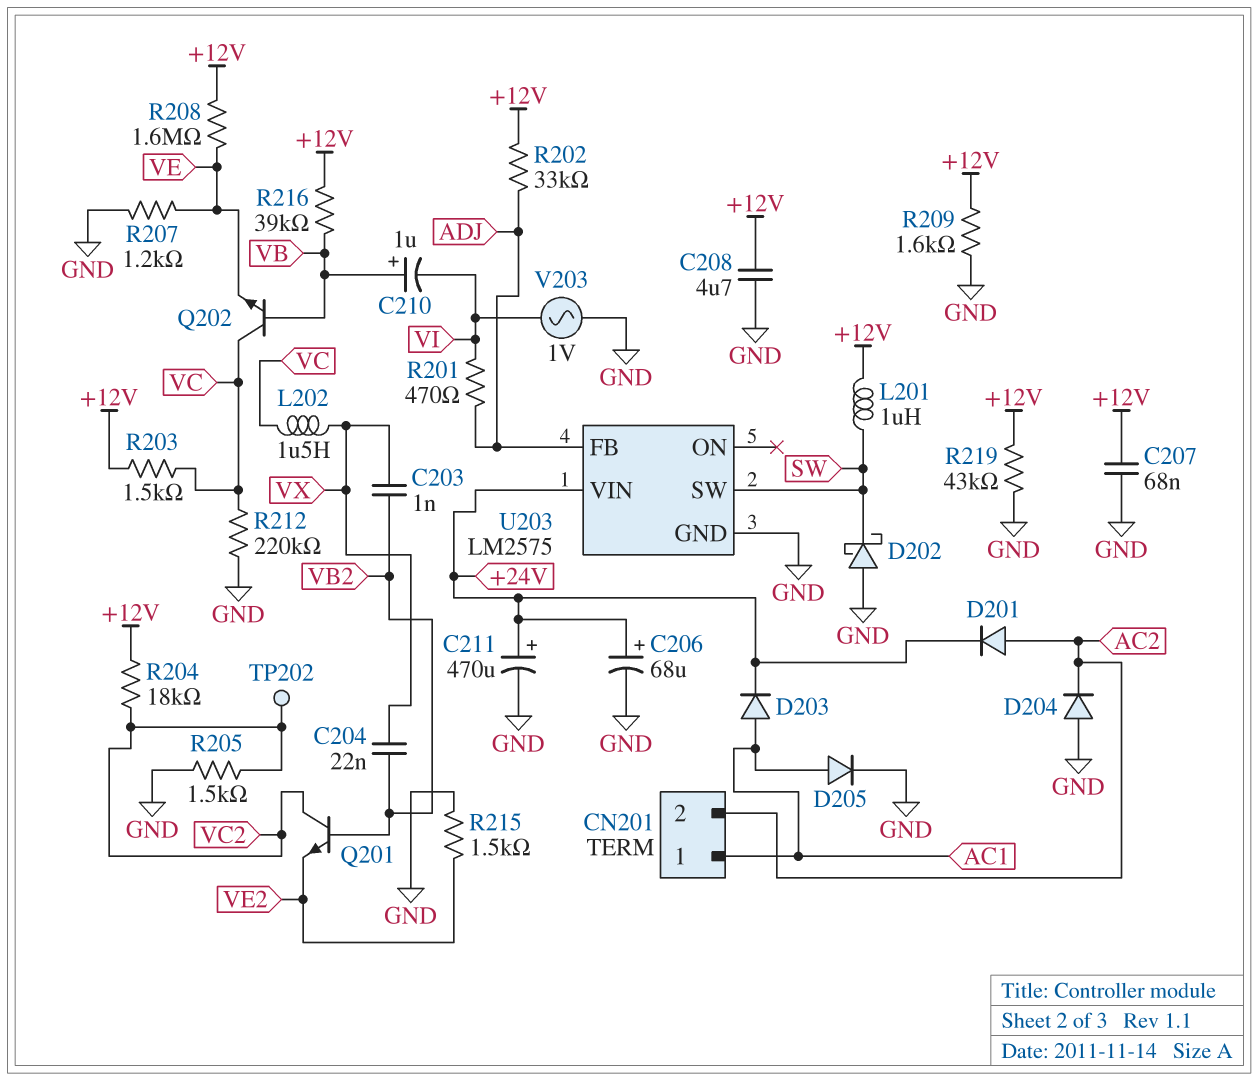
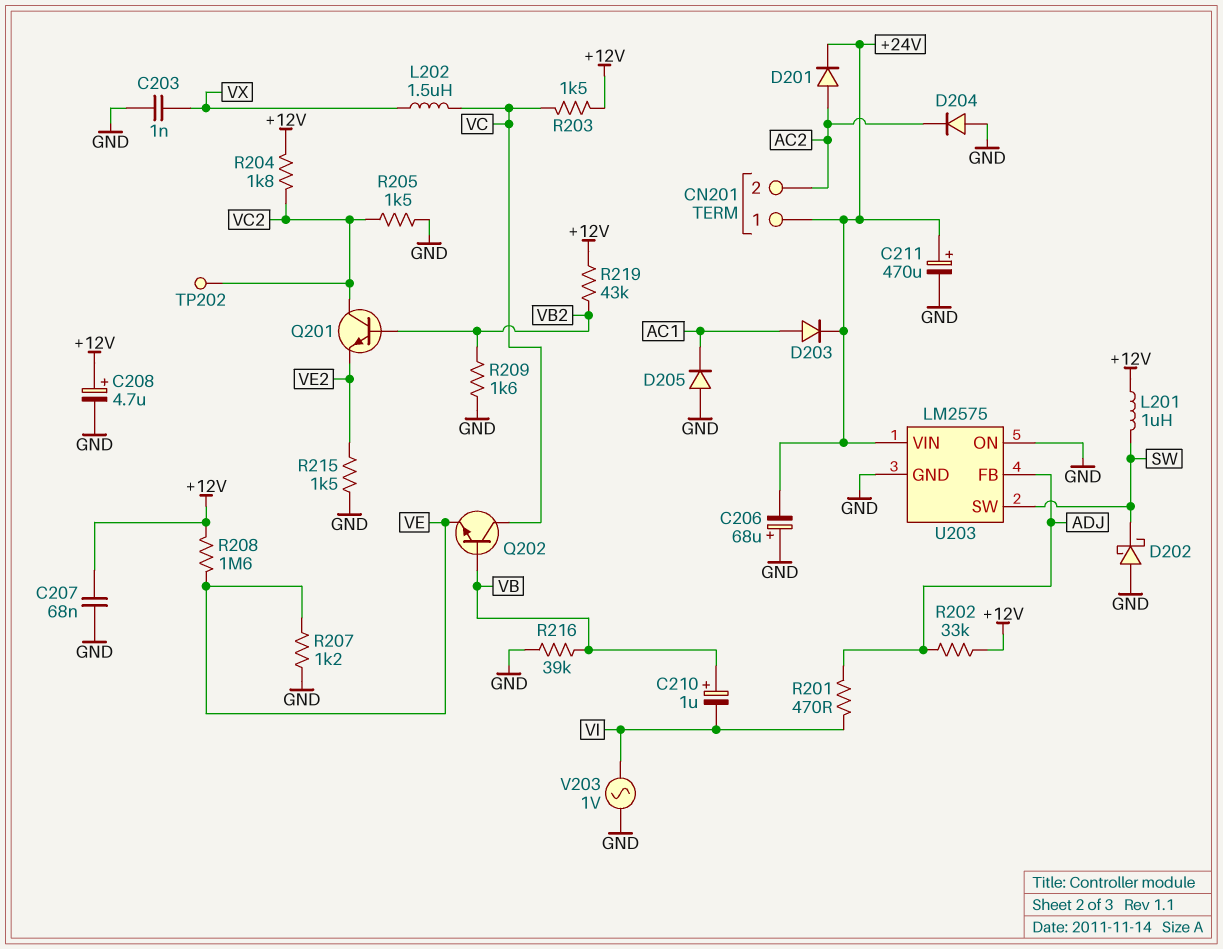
C203: 1nF (VB2, VX) -> 1nF (GND, VX)
C204: 22nF (VB2, VX) -> none
C206: 68uF (plus +24V, minus GND) -> 68uF (plus GND, minus +24V)
C208: 4.7uF (+12V, GND) -> 4.7uF (plus +12V, minus GND)
CN201 pin 1: AC1 -> +24V
D205: diode (A AC1, K GND) -> diode (A GND, K AC1)
R204: 18k (+12V, VC2) -> 1.8k (+12V, VC2)
R209: 1.6k (+12V, GND) -> 1.6k (GND, VB2)
R212: 220k (GND, VC) -> none
R216: 39k (+12V, VB) -> 39k (GND, VB)
R219: 43k (+12V, GND) -> 43k (+12V, VB2)
U203 pin ON: none -> GND

